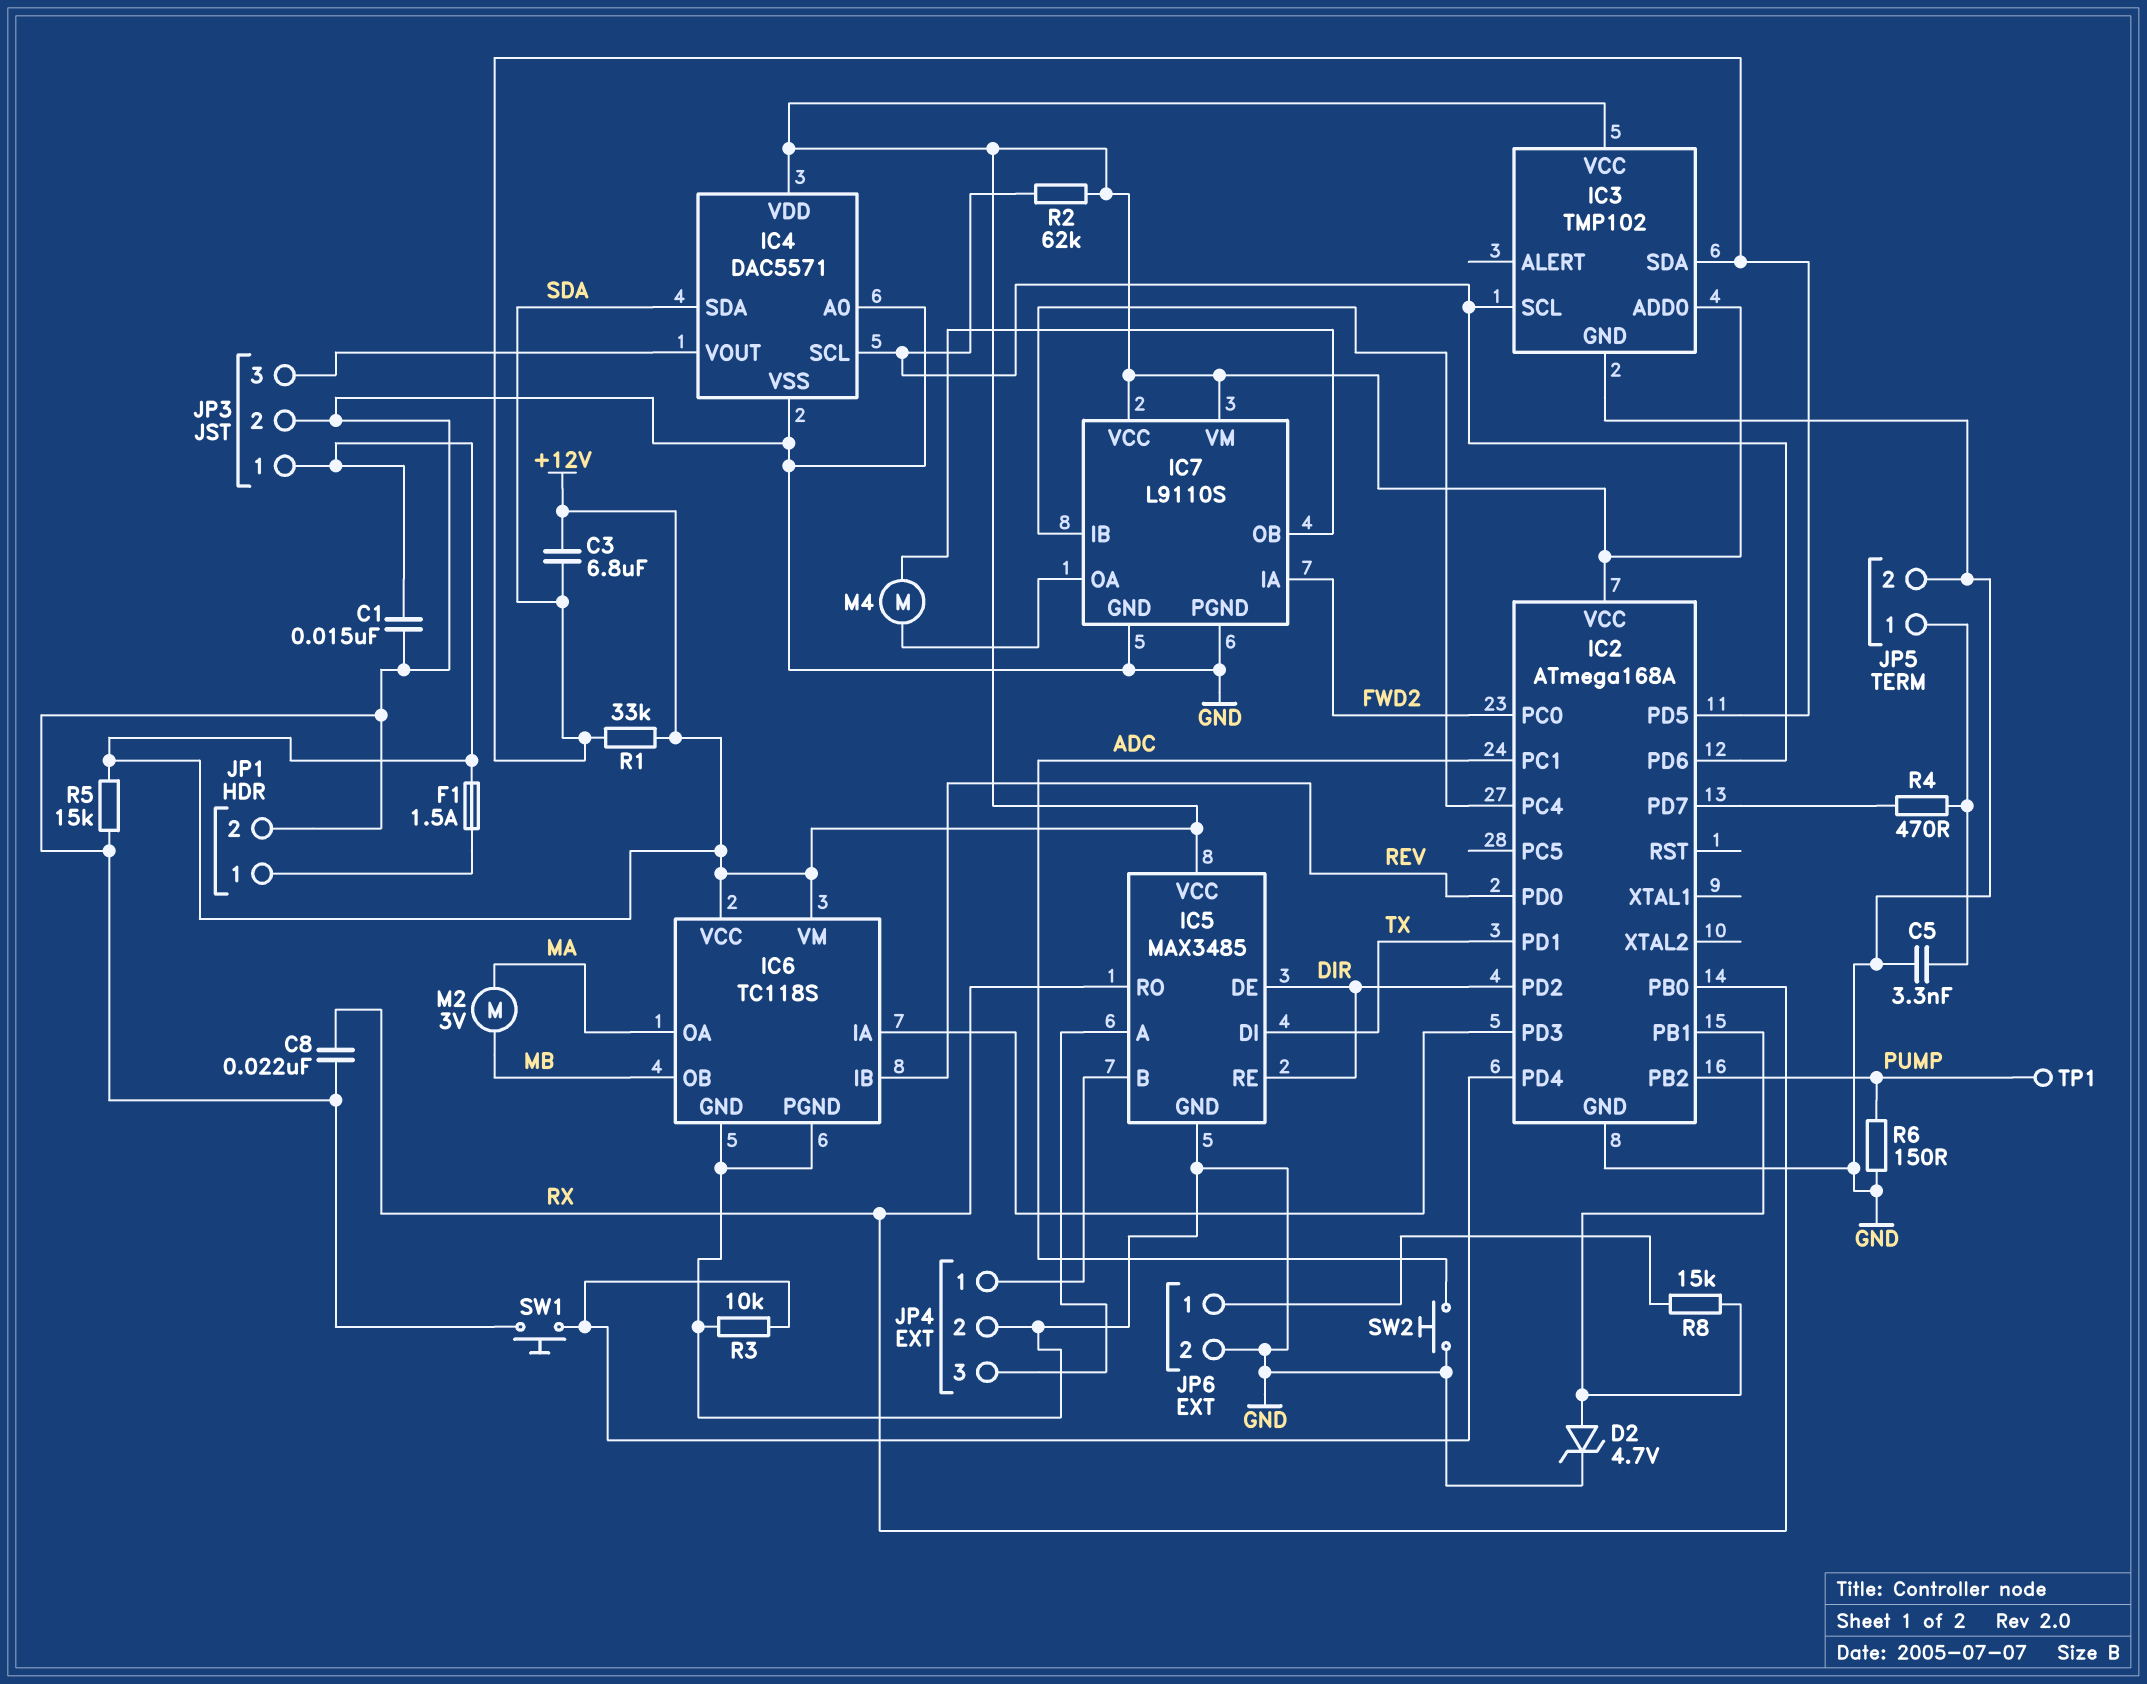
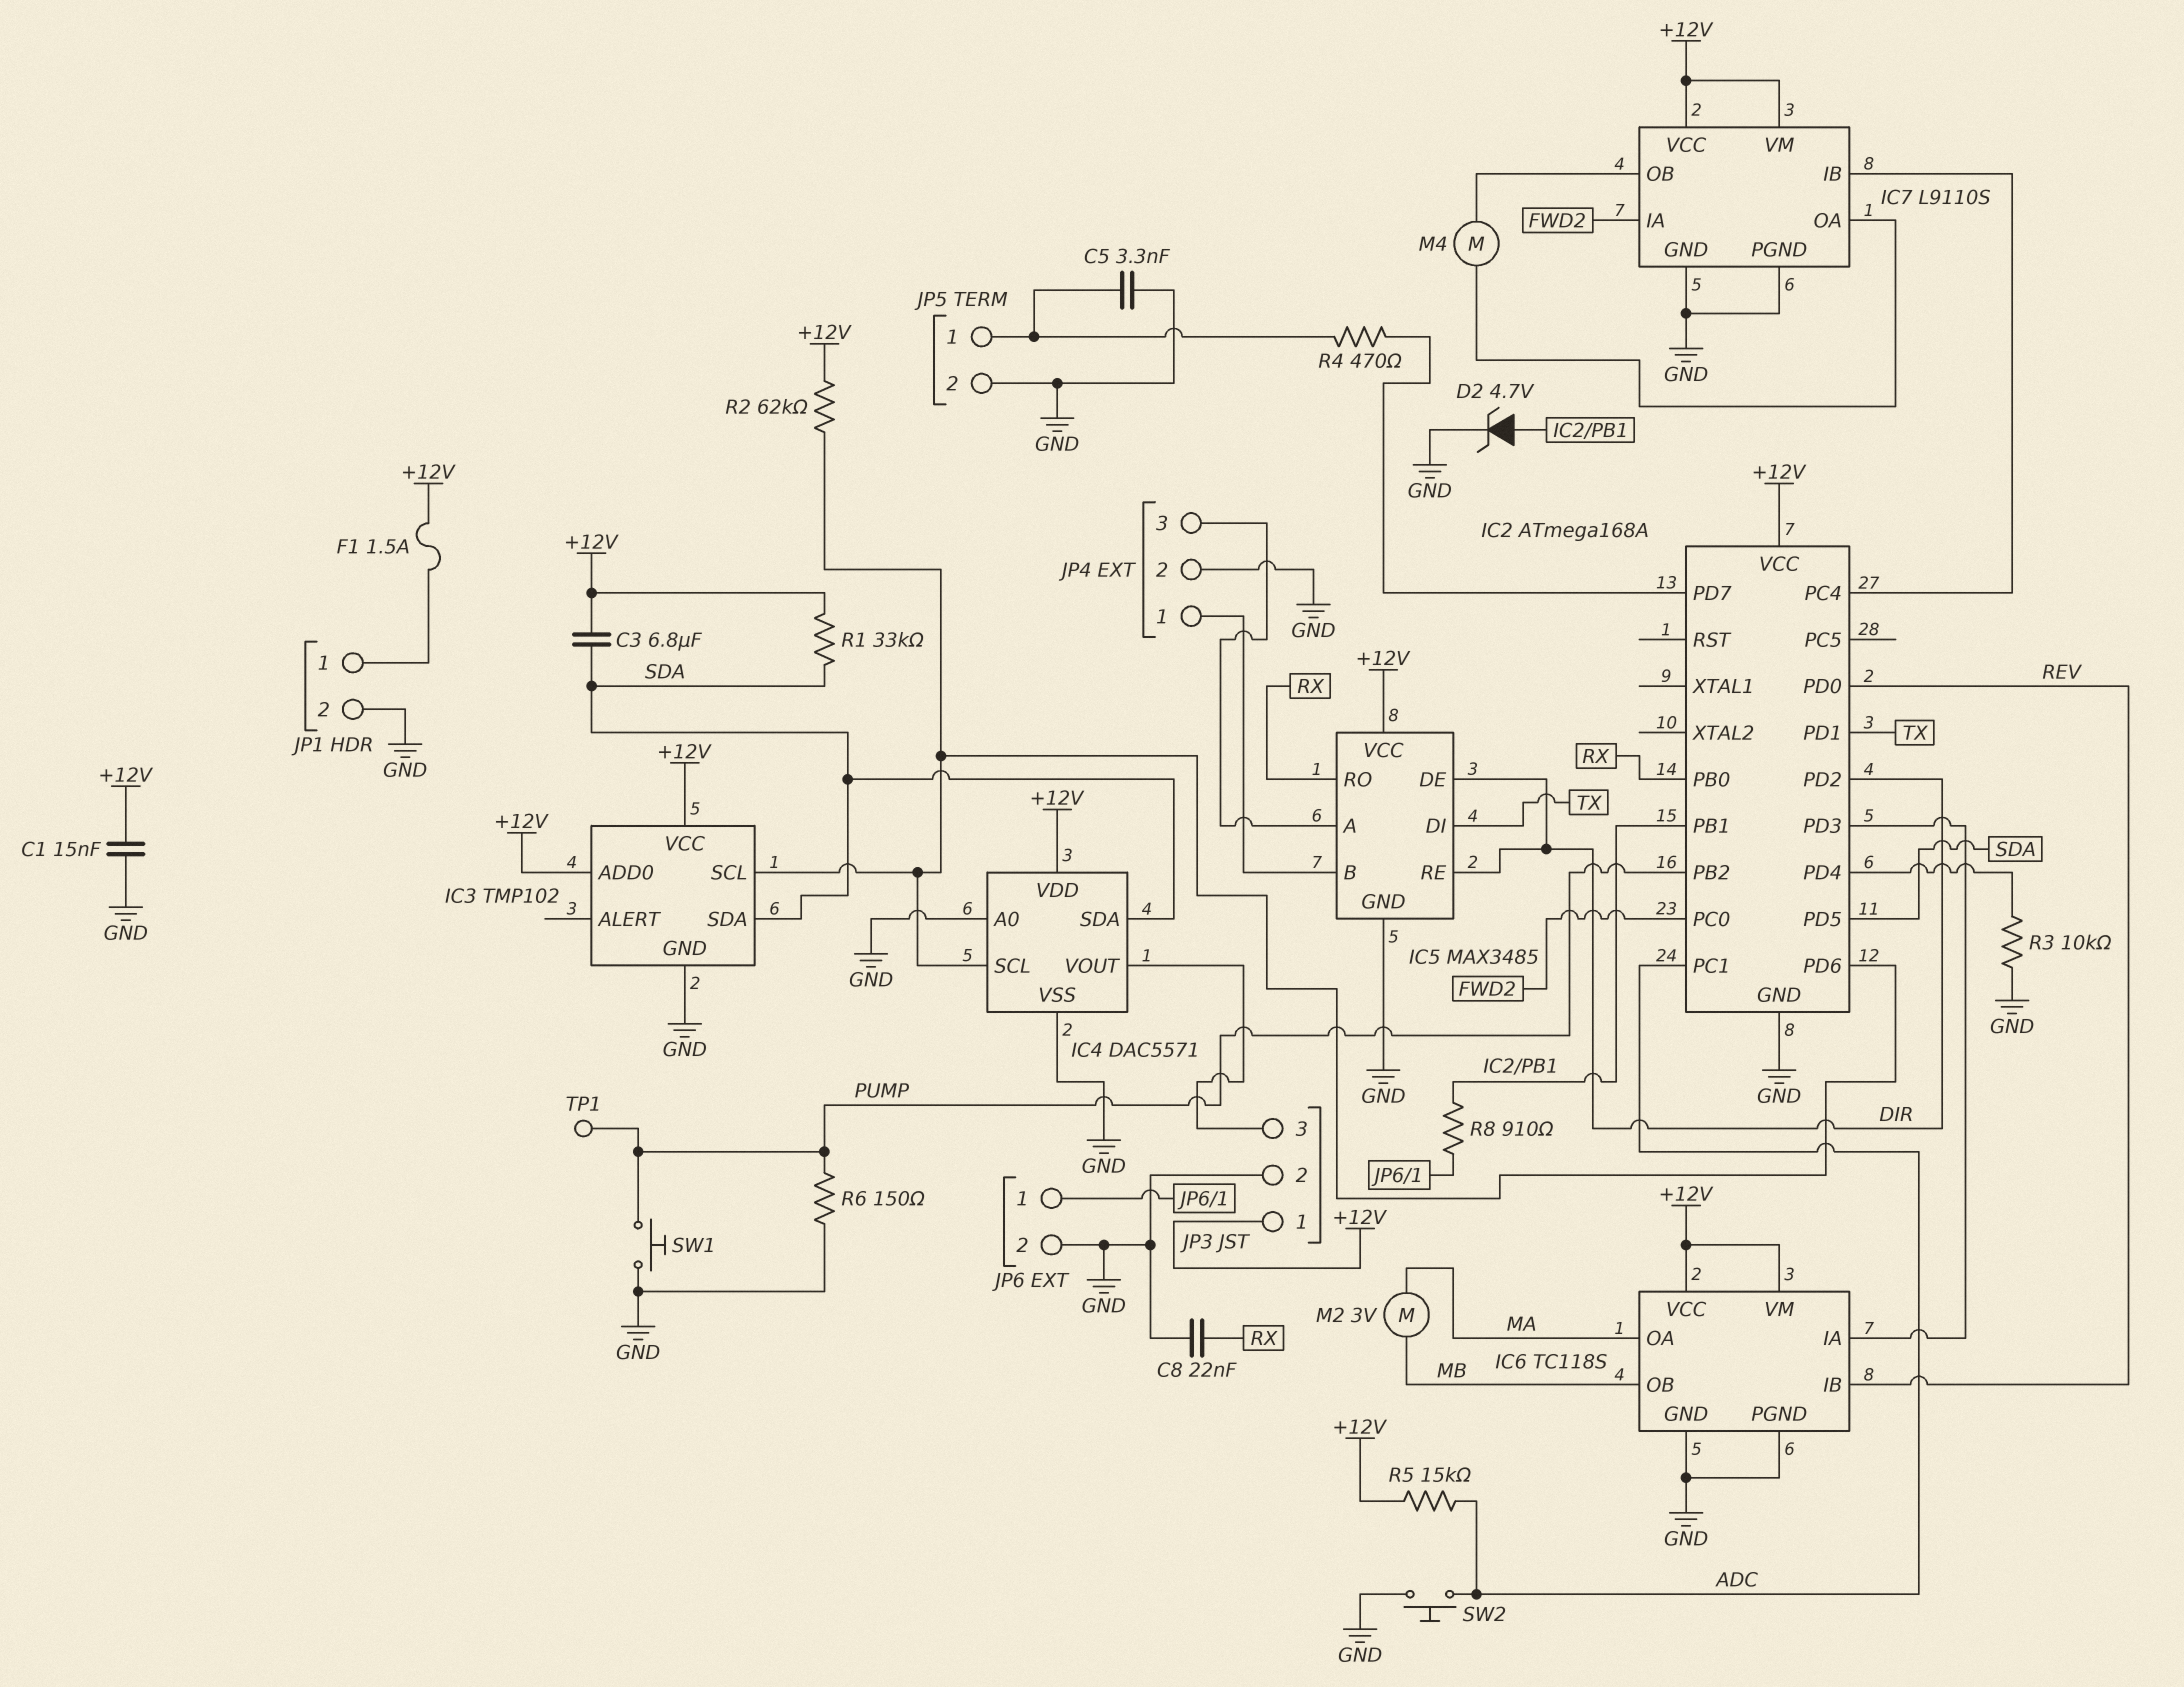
R5: 15k (+12V, GND) -> 15k (+12V, ADC)
R8: 15k (IC2/PB1, JP6/1) -> 910 (IC2/PB1, JP6/1)
SW1: button (GND, IC2/PD4) -> button (GND, PUMP)

